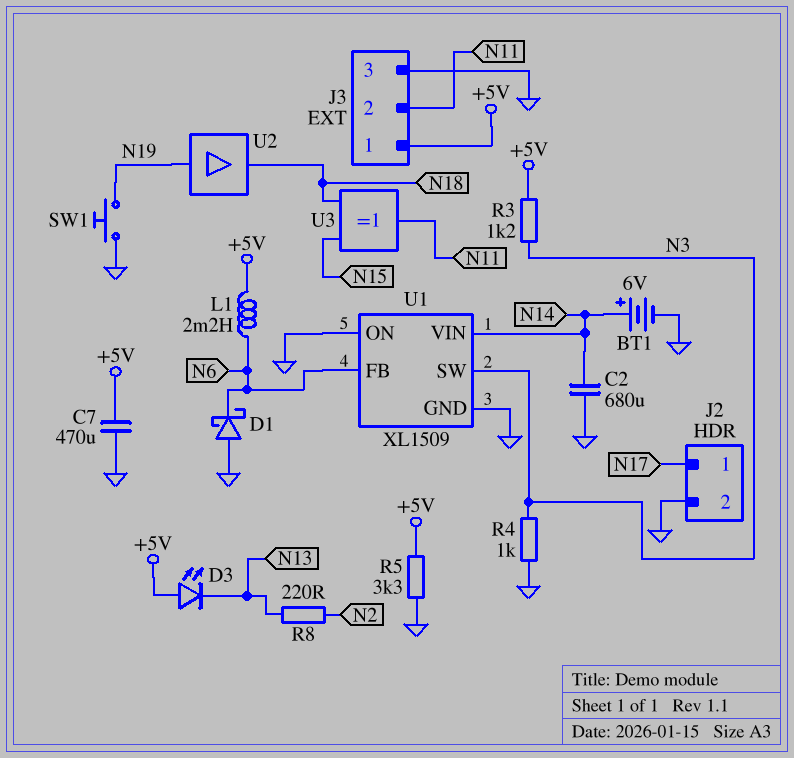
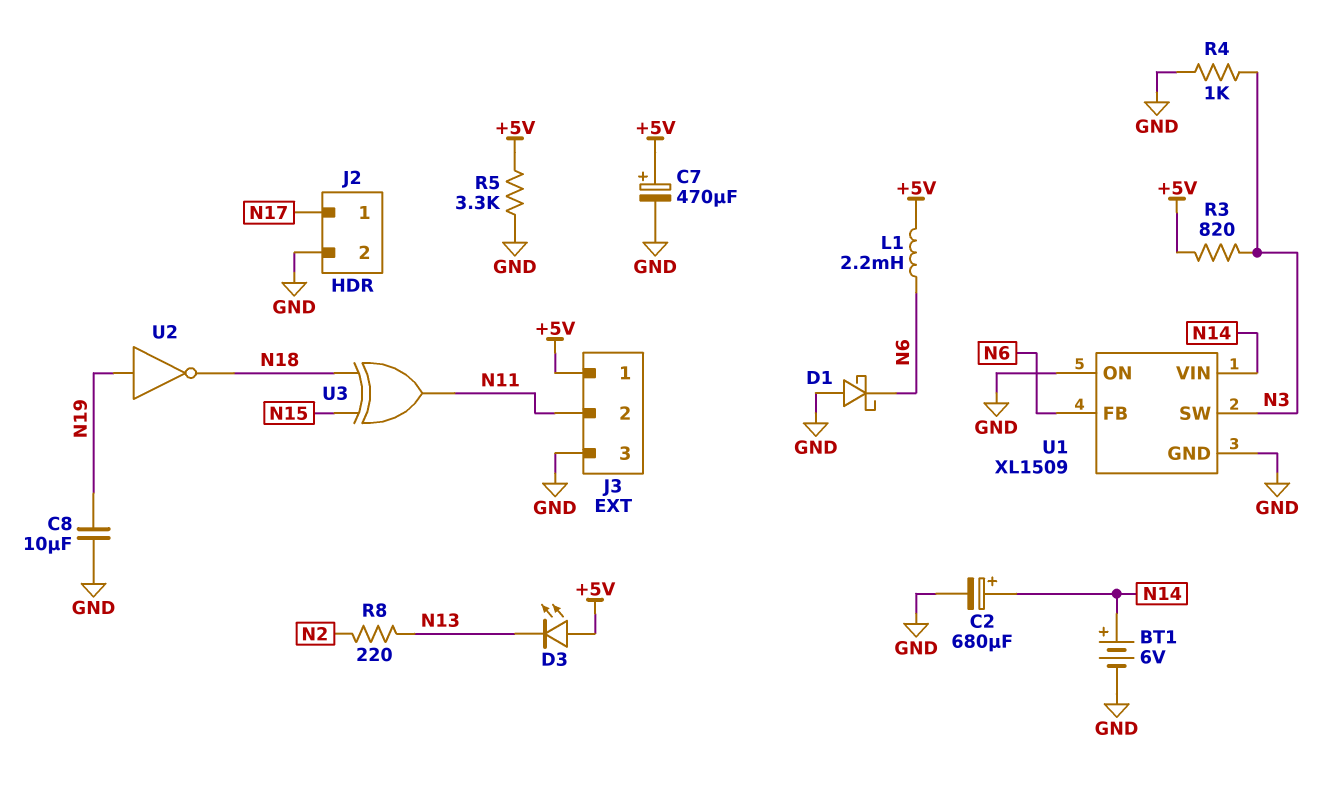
C2: 680uF (GND, N14) -> 680uF (plus N14, minus GND)
C7: 470uF (+5V, GND) -> 470uF (plus +5V, minus GND)
C8: none -> 10uF (GND, N19)
R3: 1.2k (+5V, N3) -> 820 (+5V, N3)
SW1: button (GND, N19) -> none
U2: buffer (in N19, out N18) -> NOT (in N19, out N18)

